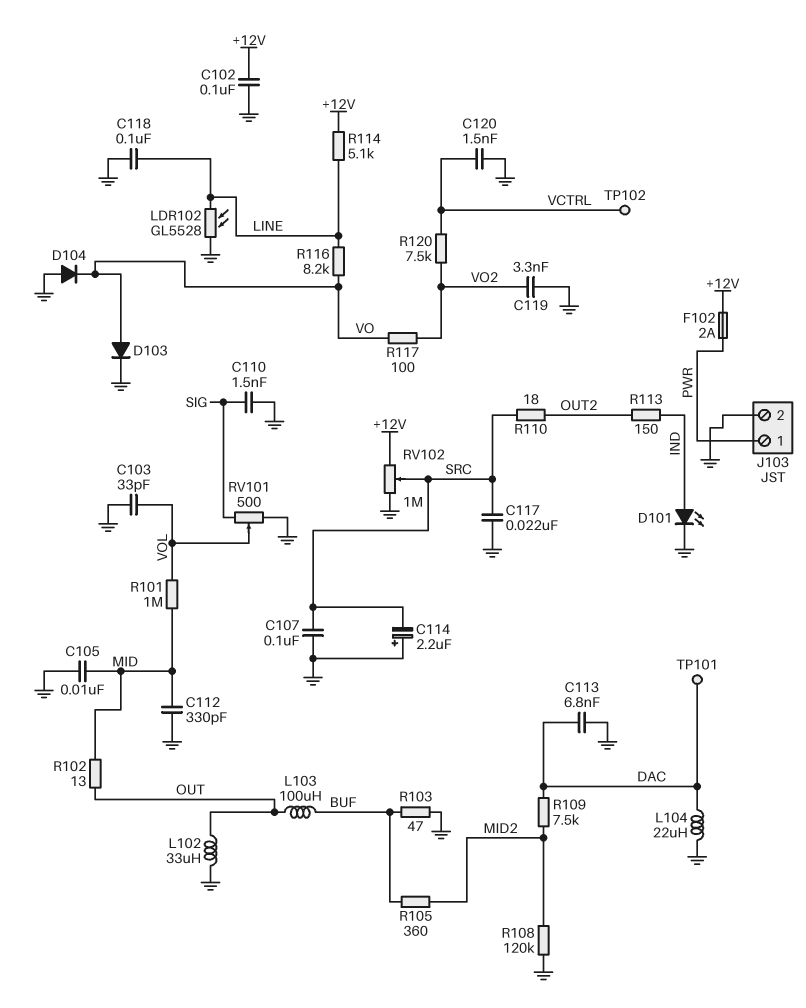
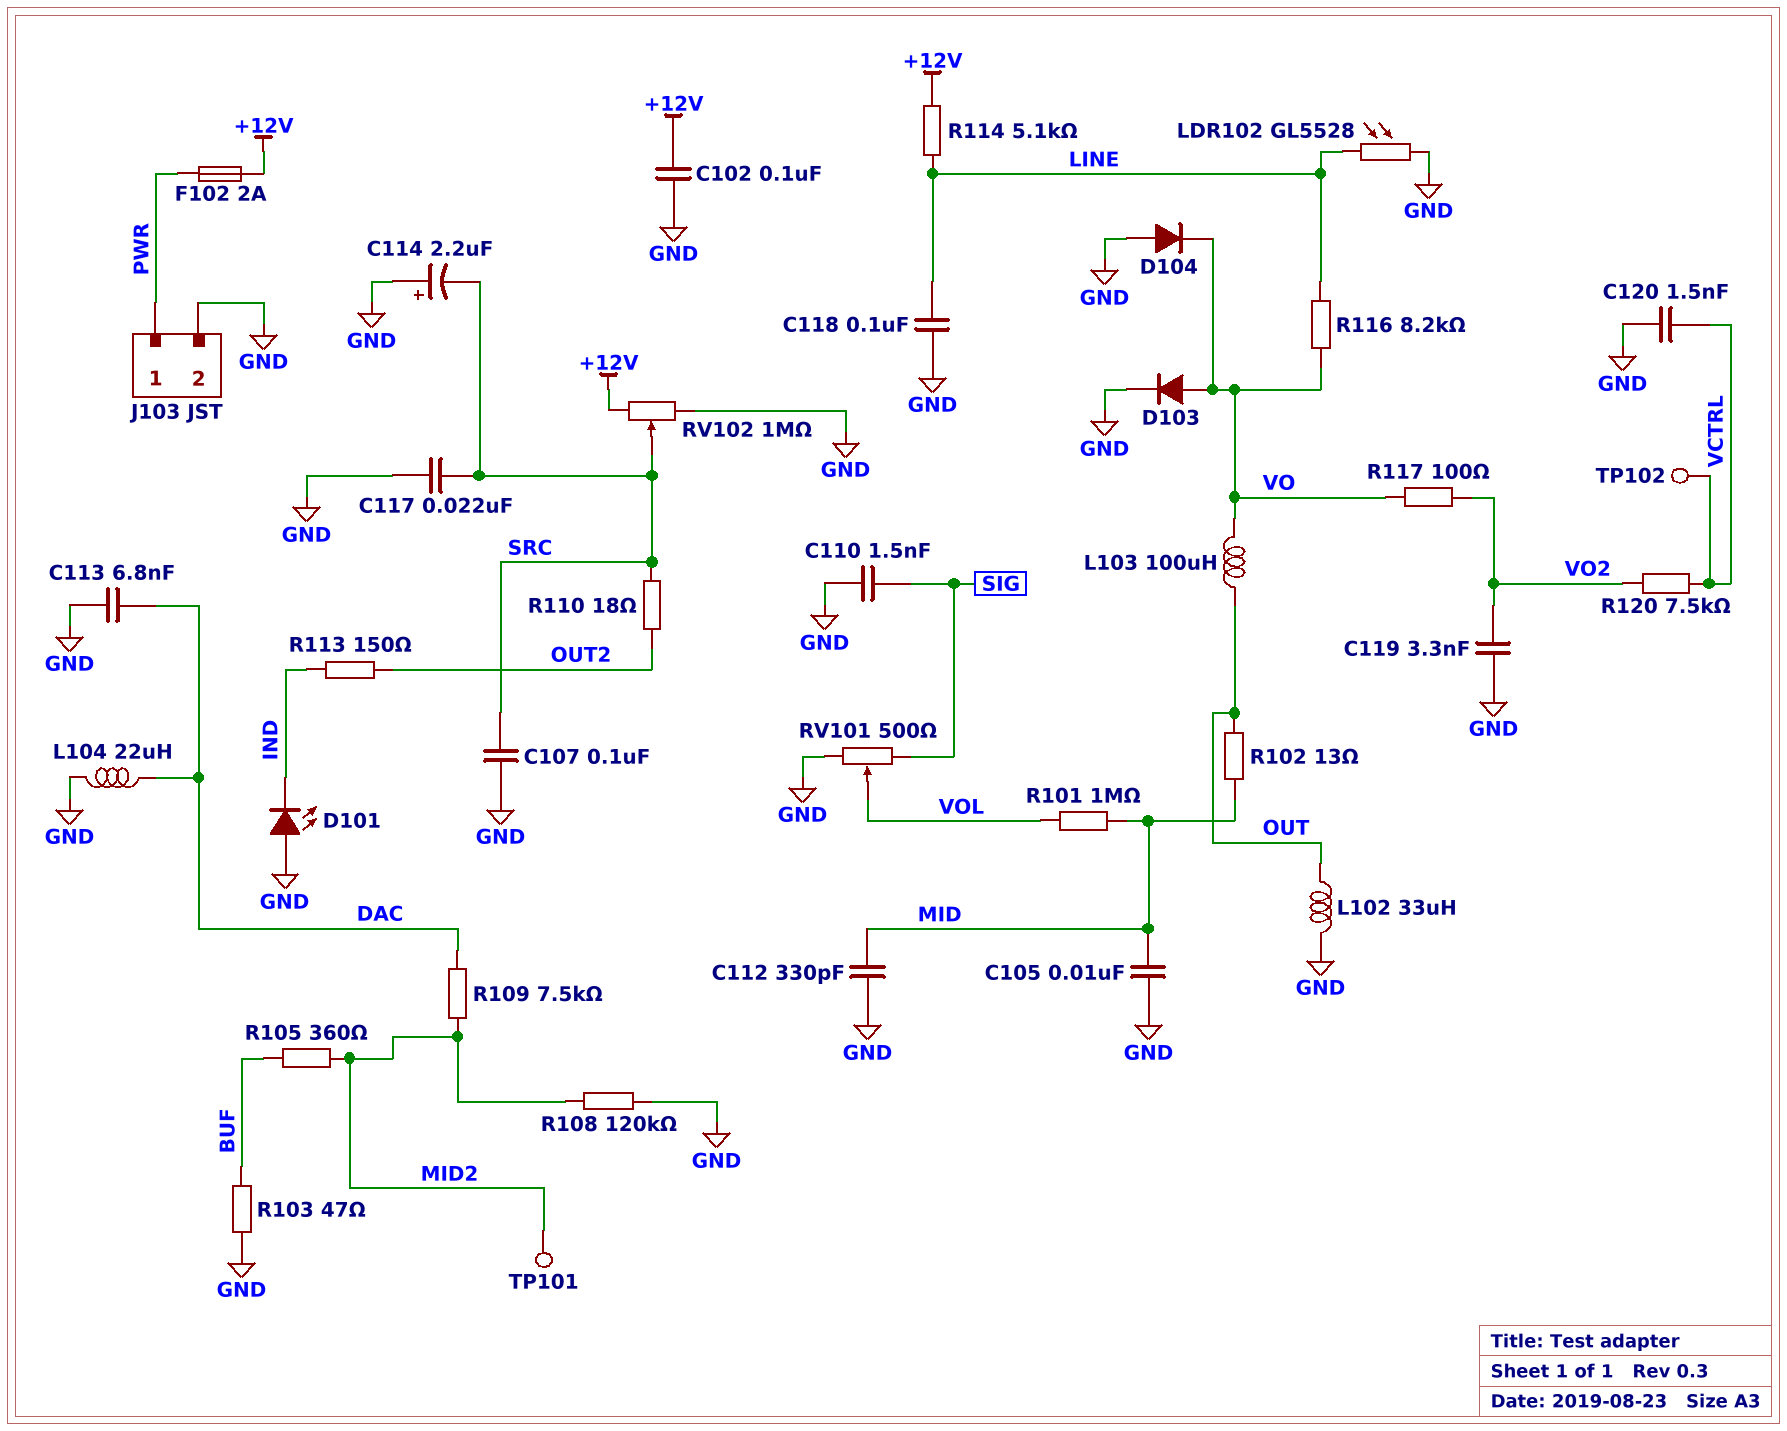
C103: 33pF (GND, VOL) -> none
D101: LED (A IND, K GND) -> LED (A GND, K IND)
L103: 100uH (BUF, OUT) -> 100uH (OUT, VO)
TP101: test point (DAC) -> test point (MID2)

